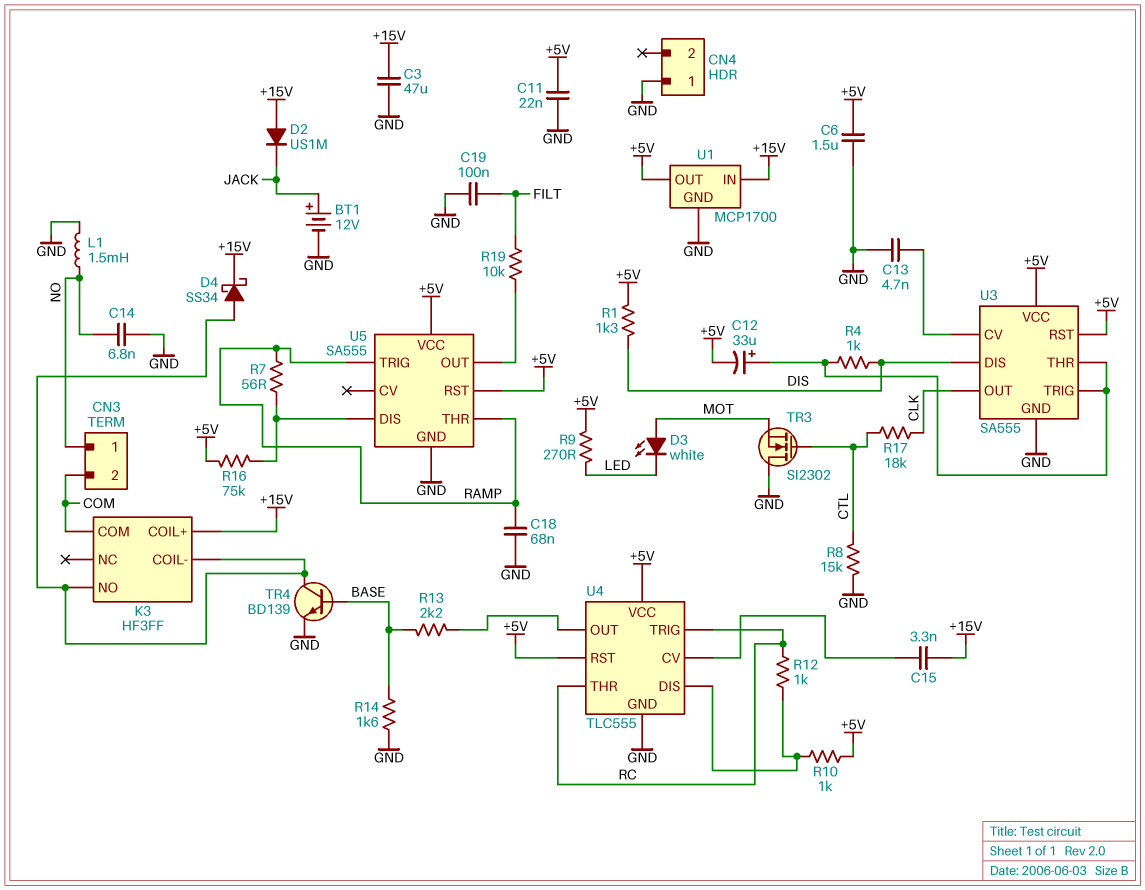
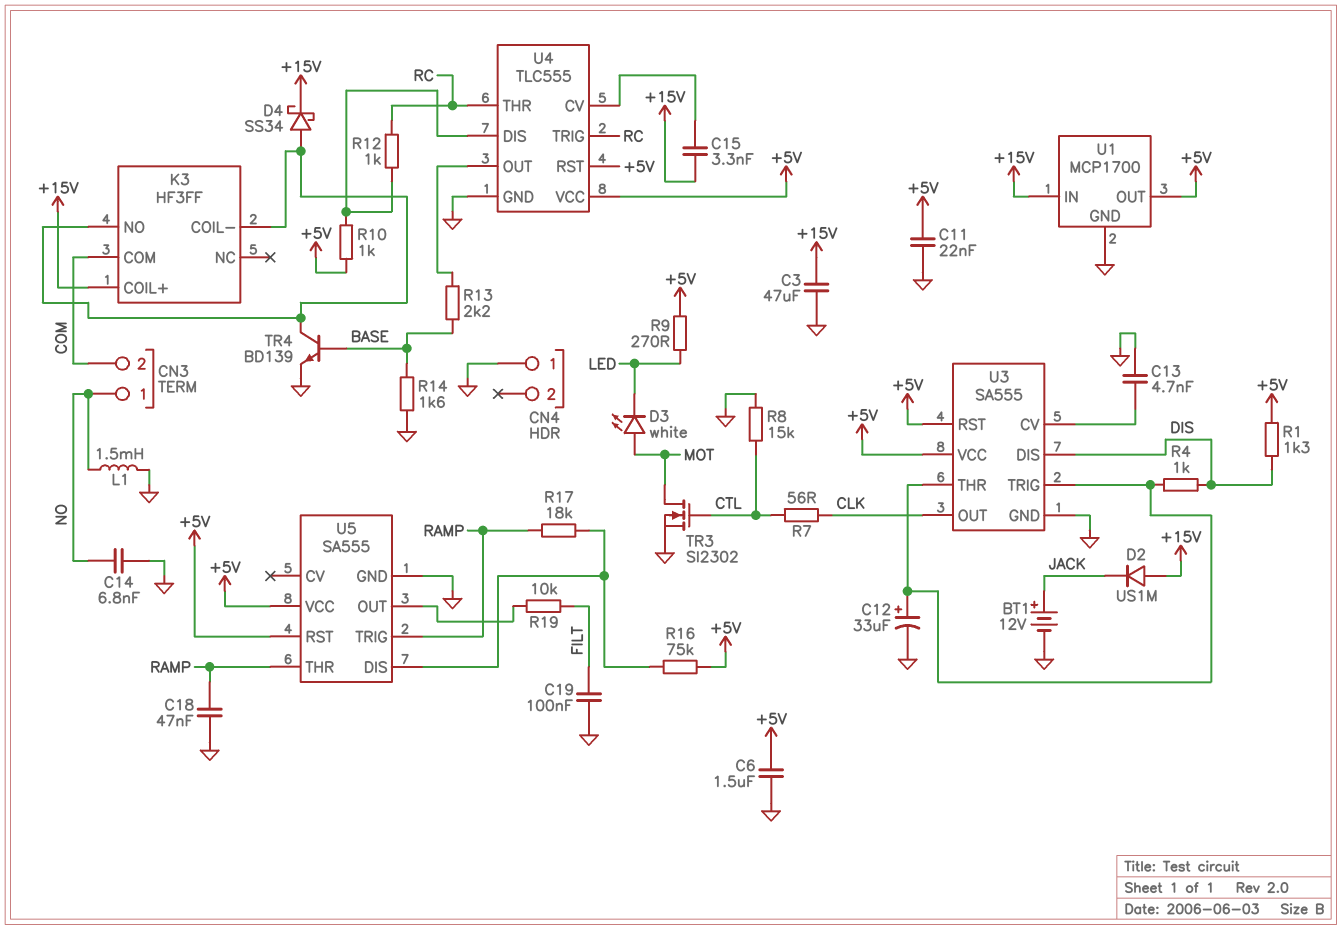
C12: 33uF (plus U3/THR, minus +5V) -> 33uF (plus U3/THR, minus GND)
C18: 68nF (GND, RAMP) -> 47nF (GND, RAMP)
R7: 56 (RAMP, U5/DIS) -> 56 (CLK, CTL)
R17: 18k (CLK, CTL) -> 18k (RAMP, U5/DIS)
TR3: NMOS SI2302 (G CTL, D GND, S MOT) -> NMOS SI2302 (G CTL, D MOT, S GND)

